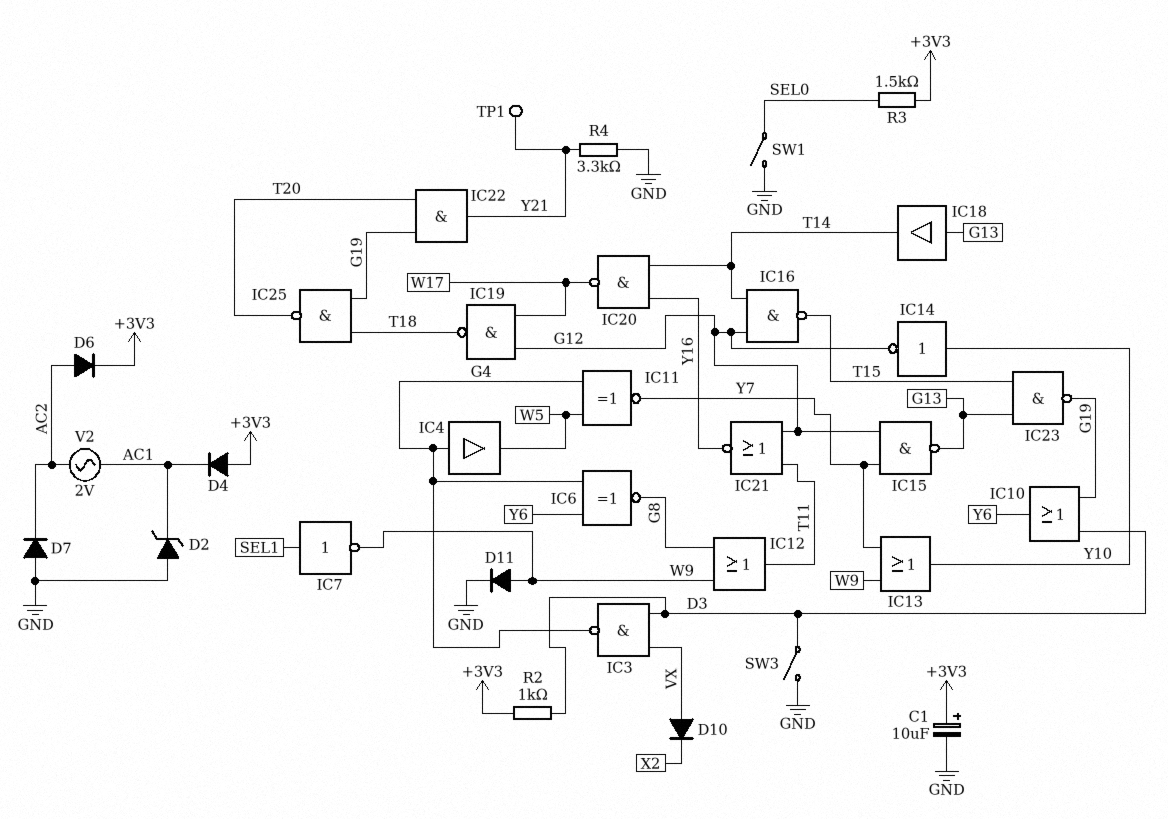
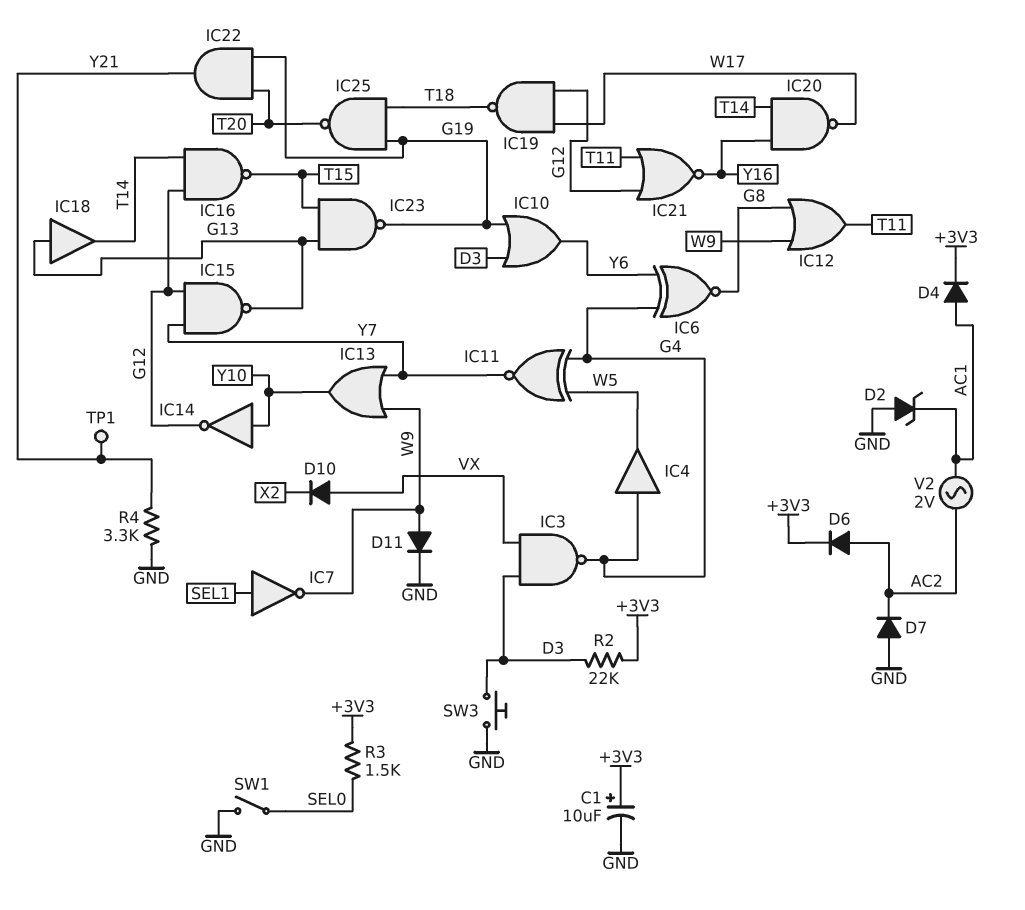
D4: diode (A +3V3, K AC1) -> diode (A AC1, K +3V3)
R2: 1k (+3V3, D3) -> 22k (+3V3, D3)
SW3: switch (D3, GND) -> button (D3, GND)

